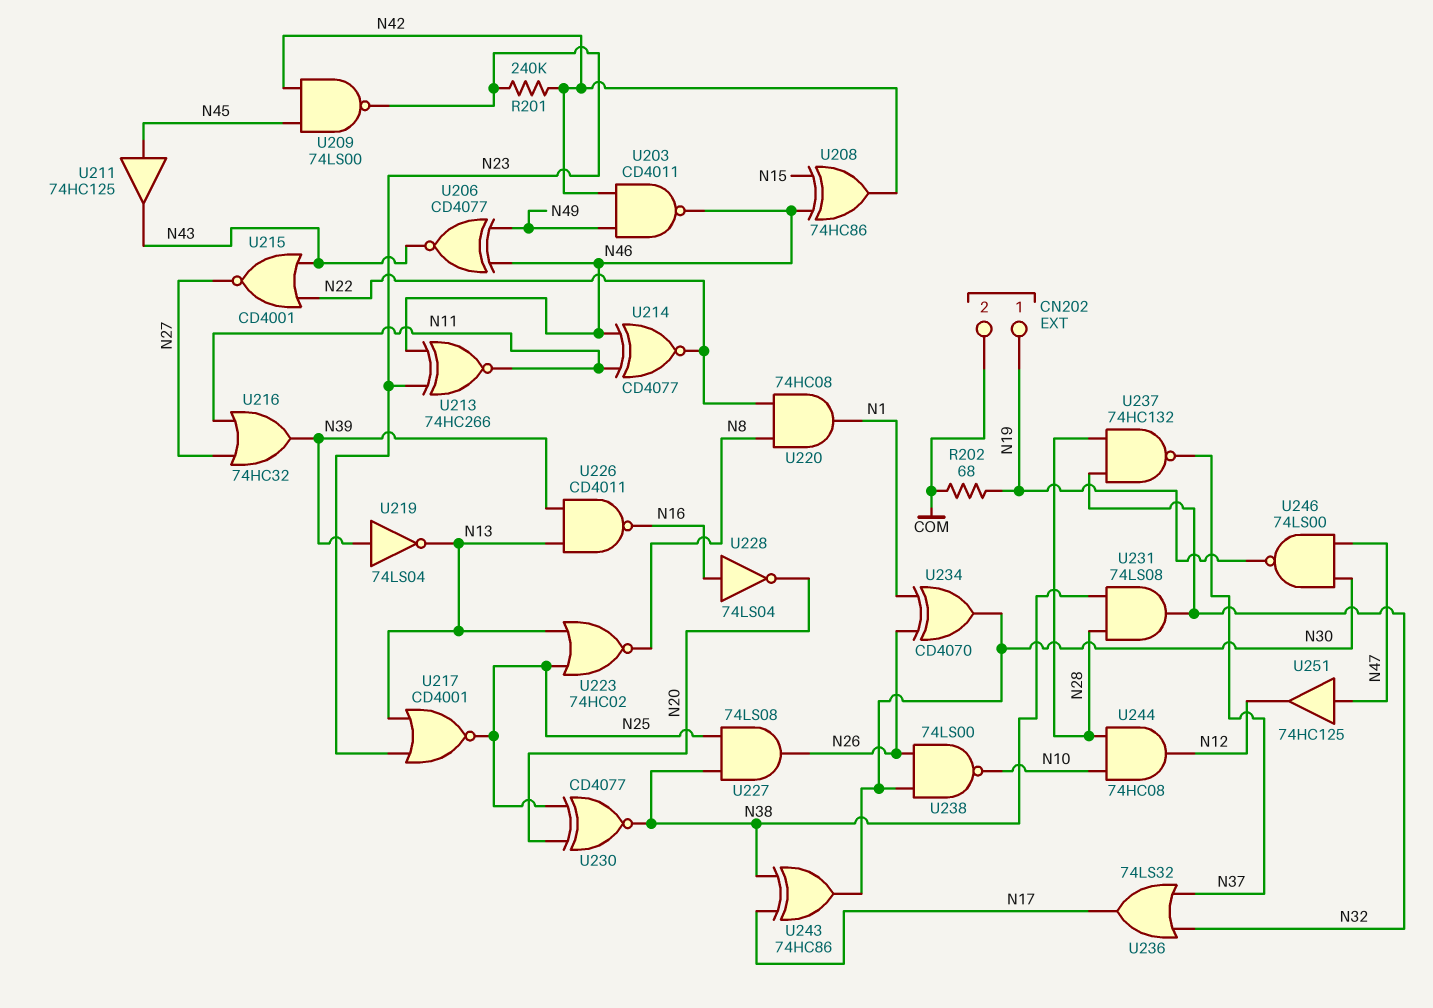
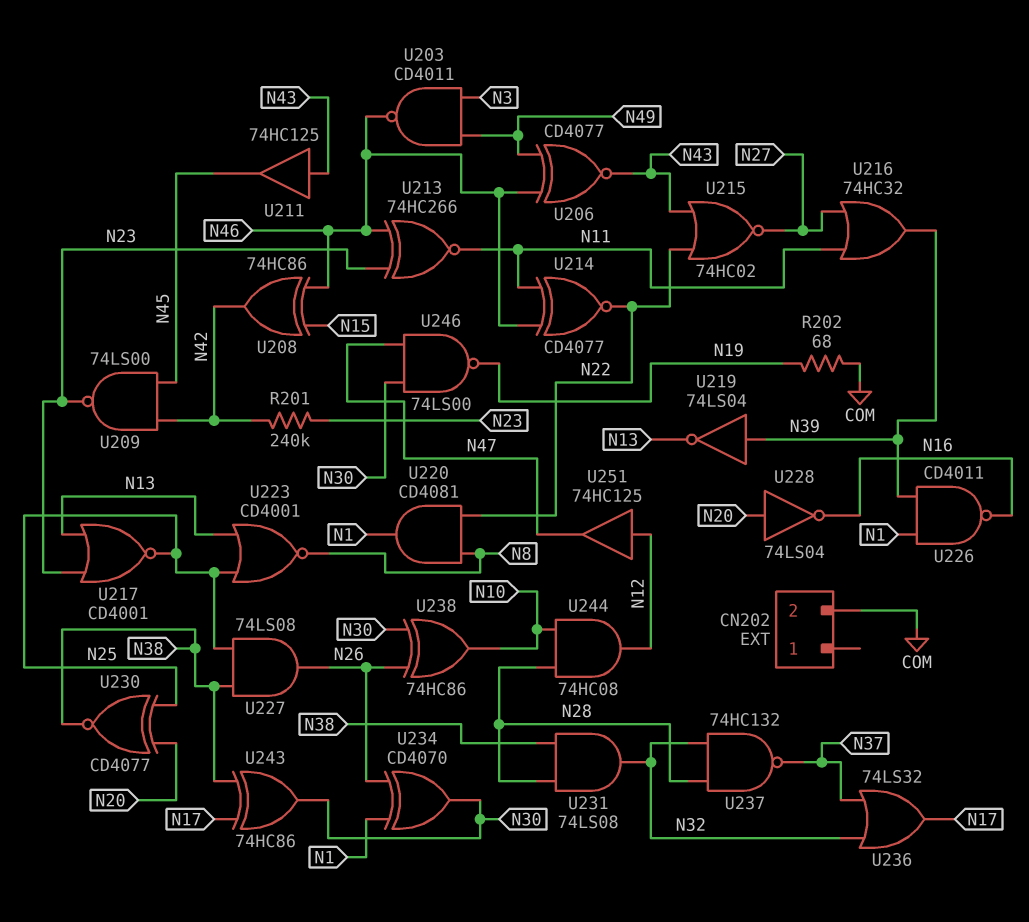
CN202 pin 1: N19 -> none
U203: NAND CD4011 (in N42, in N49, out N46) -> NAND CD4011 (in N3, in N49, out N46)
U211: buffer 74HC125 (in N45, out N43) -> buffer 74HC125 (in N43, out N45)
U215: NOR CD4001 (in N22, in N43, out N27) -> NOR 74HC02 (in N22, in N43, out N27)
U220: AND 74HC08 (in N8, in N22, out N1) -> AND CD4081 (in N8, in N22, out N1)
U223: NOR 74HC02 (in N13, in N25, out N8) -> NOR CD4001 (in N13, in N25, out N8)
U226: NAND CD4011 (in N13, in N39, out N16) -> NAND CD4011 (in N1, in N39, out N16)
U228: NOT 74LS04 (in N16, out N20) -> NOT 74LS04 (in N20, out N16)
U238: NAND 74LS00 (in N26, in N30, out N10) -> XOR 74HC86 (in N26, in N30, out N10)
U251: buffer 74HC125 (in N47, out N12) -> buffer 74HC125 (in N12, out N47)

